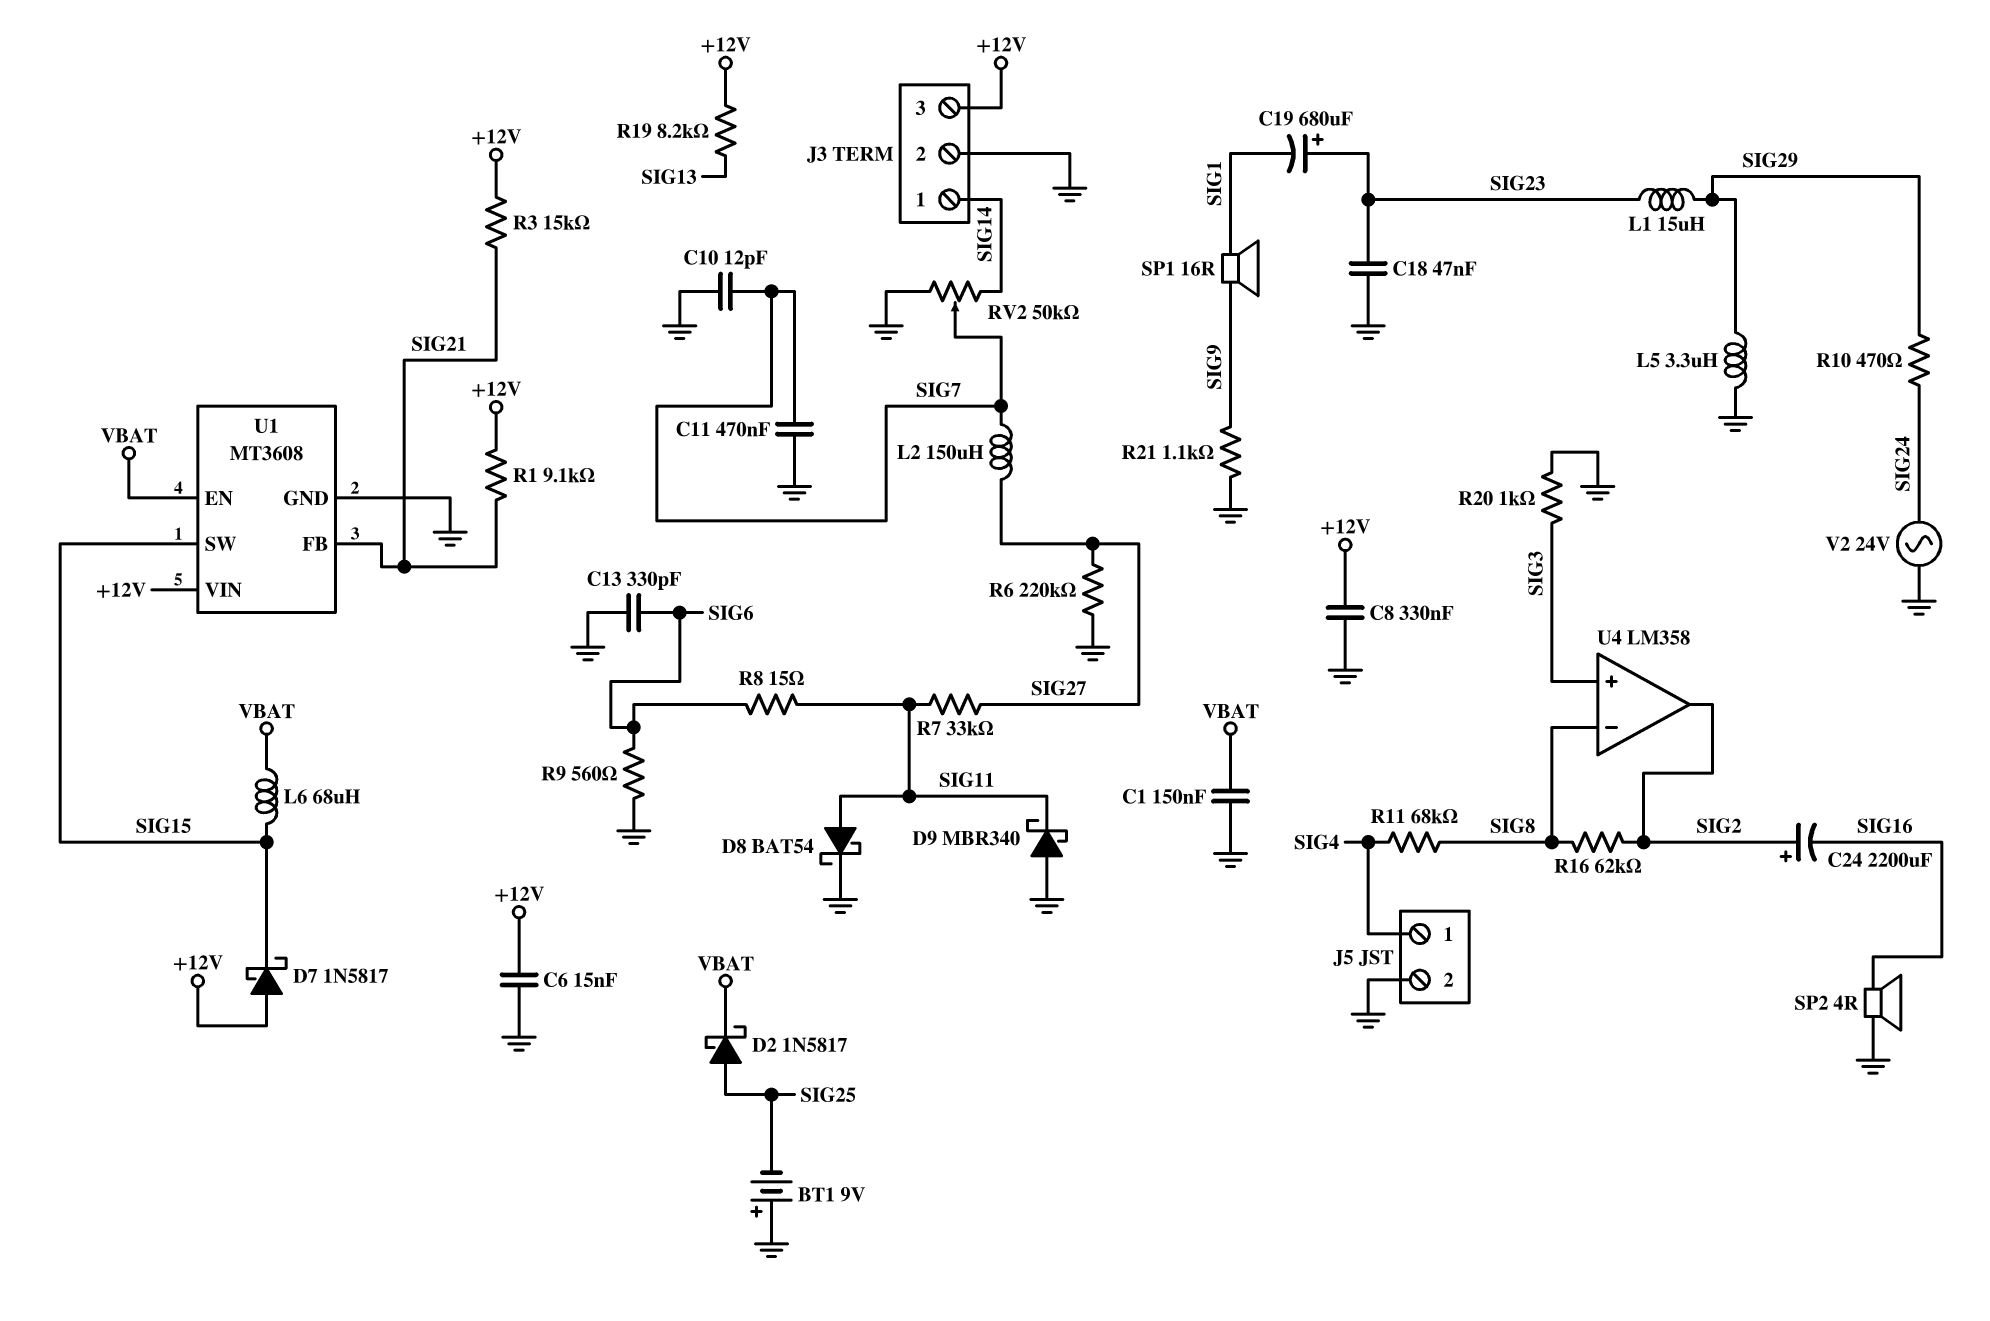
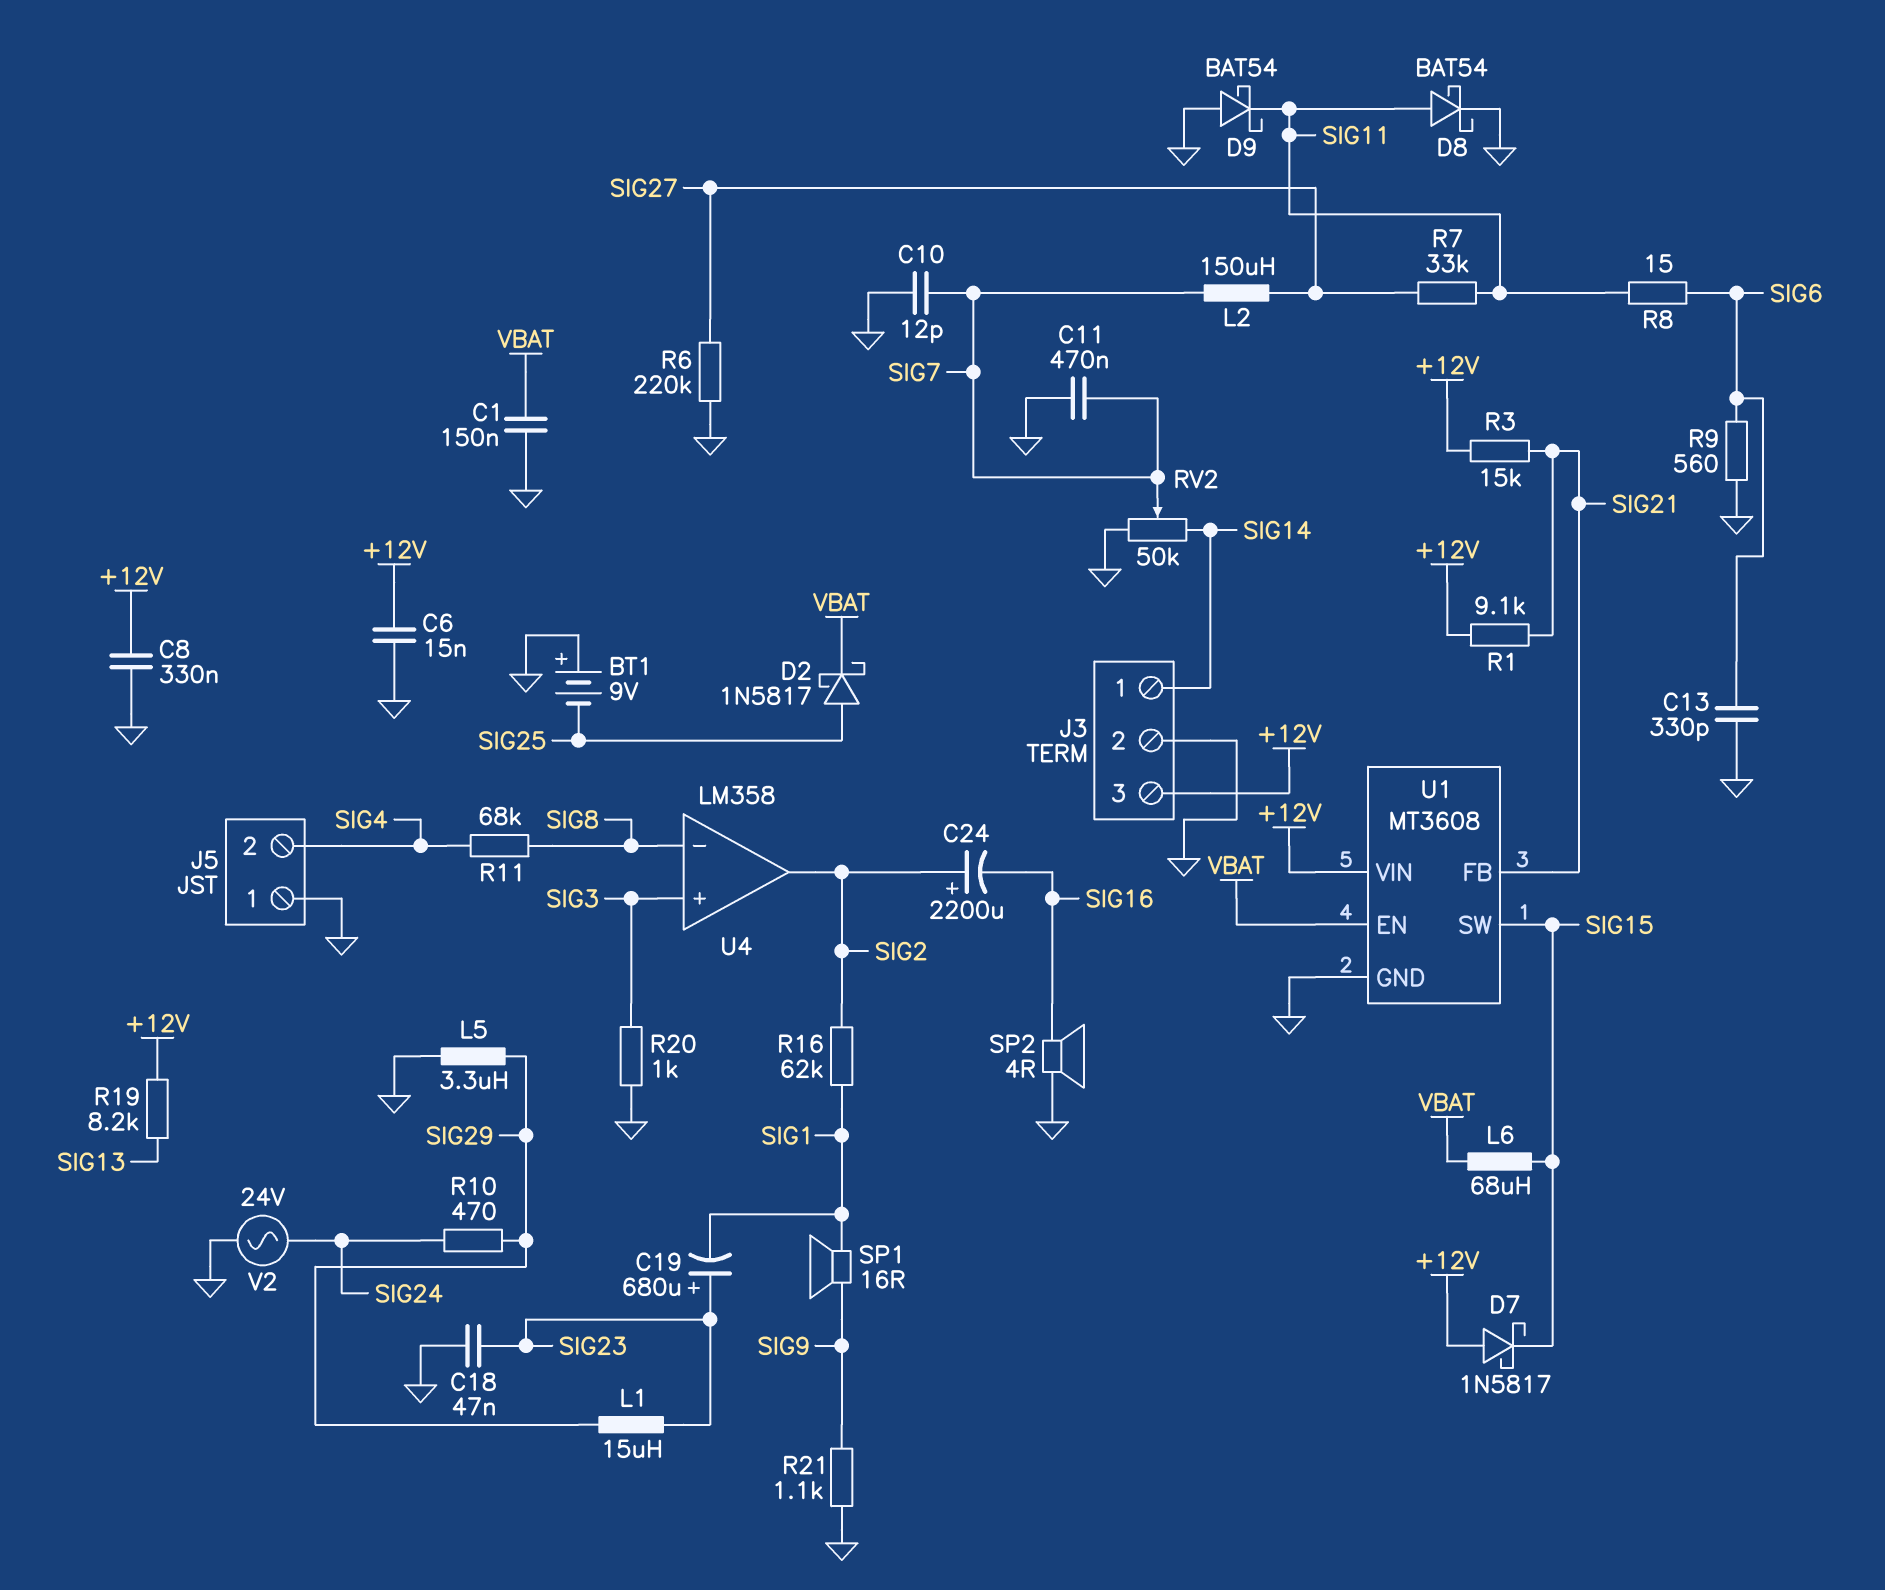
D9: schottky MBR340 (A GND, K SIG11) -> schottky BAT54 (A GND, K SIG11)
J5 pin 1: SIG4 -> GND
J5 pin 2: GND -> SIG4
R16: 62k (SIG2, SIG8) -> 62k (SIG1, SIG2)

